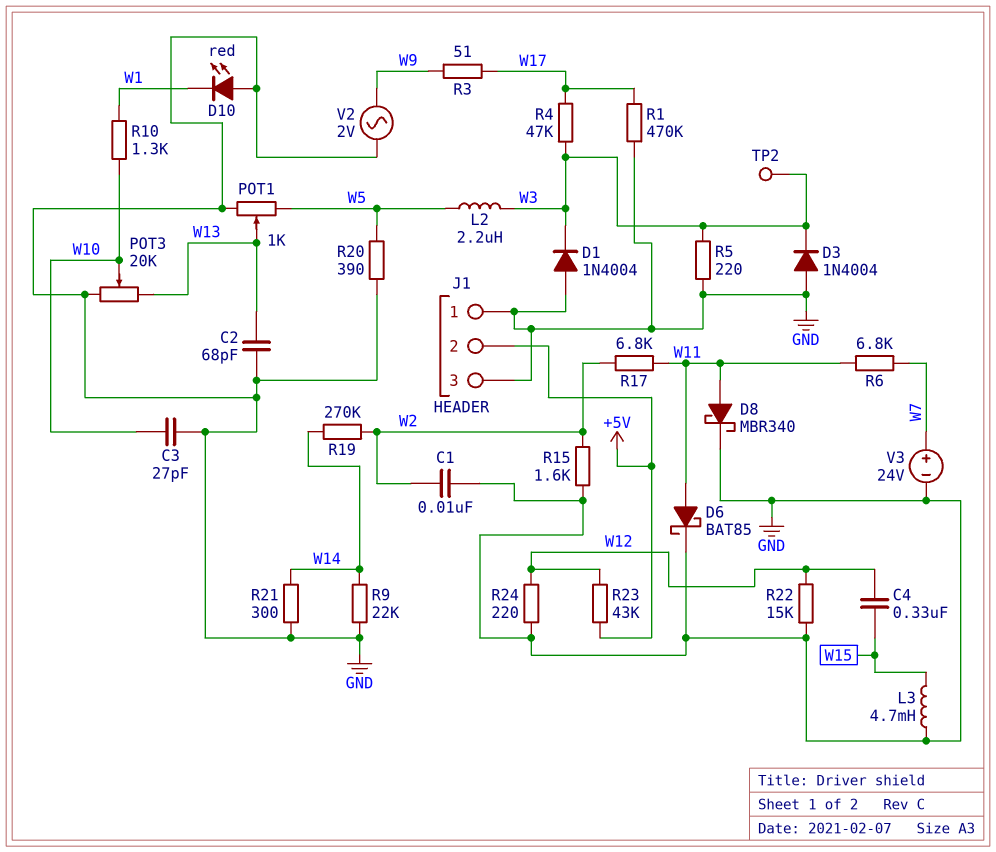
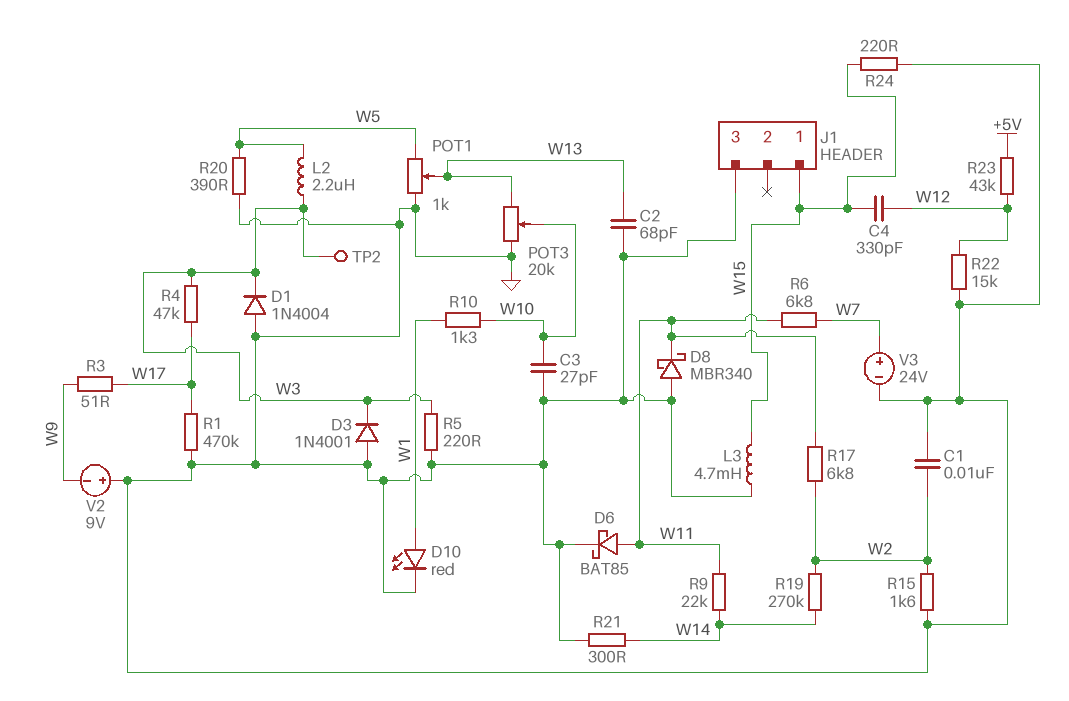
C4: 330nF (W12, W15) -> 330pF (W12, W15)
D3: diode 1N4004 (A GND, K W3) -> diode 1N4001 (A GND, K W3)
D8: schottky MBR340 (A W11, K GND) -> schottky MBR340 (A GND, K W11)
D10: LED red (A GND, K W1) -> LED red (A W1, K GND)
J1 pin 1: GND -> W15
J1 pin 2: +5V -> none
R9: 22k (GND, W14) -> 22k (W11, W14)
R24: 220 (GND, W12) -> 220 (GND, W15)
V2: AC 2V (GND, W9) -> 9V (plus GND, minus W9)

